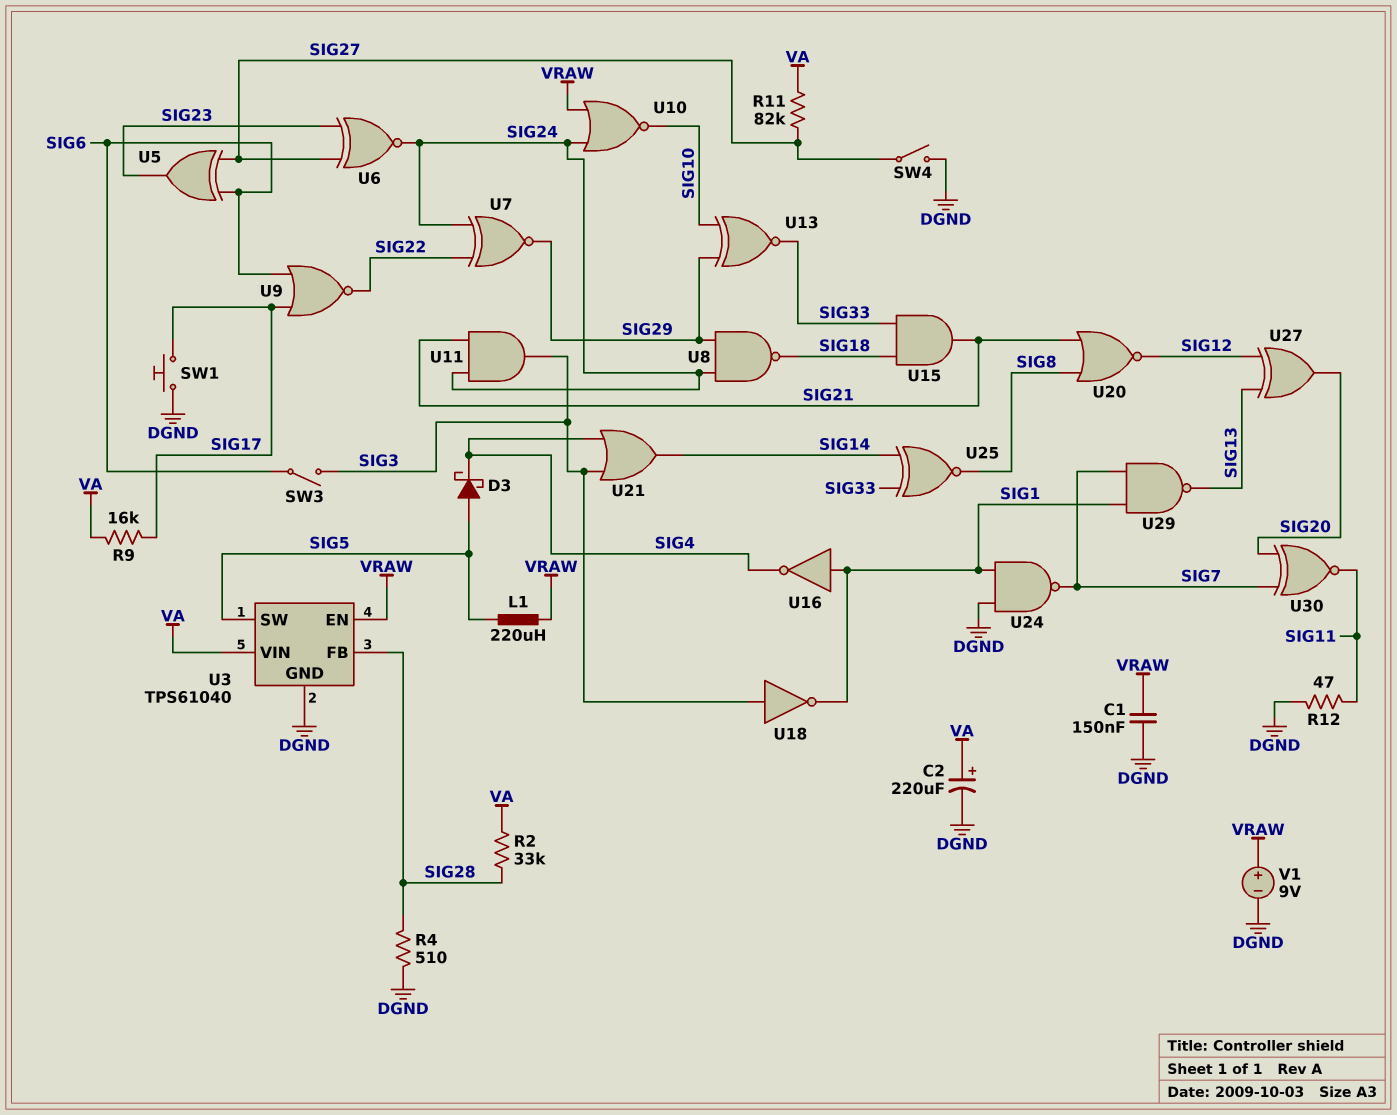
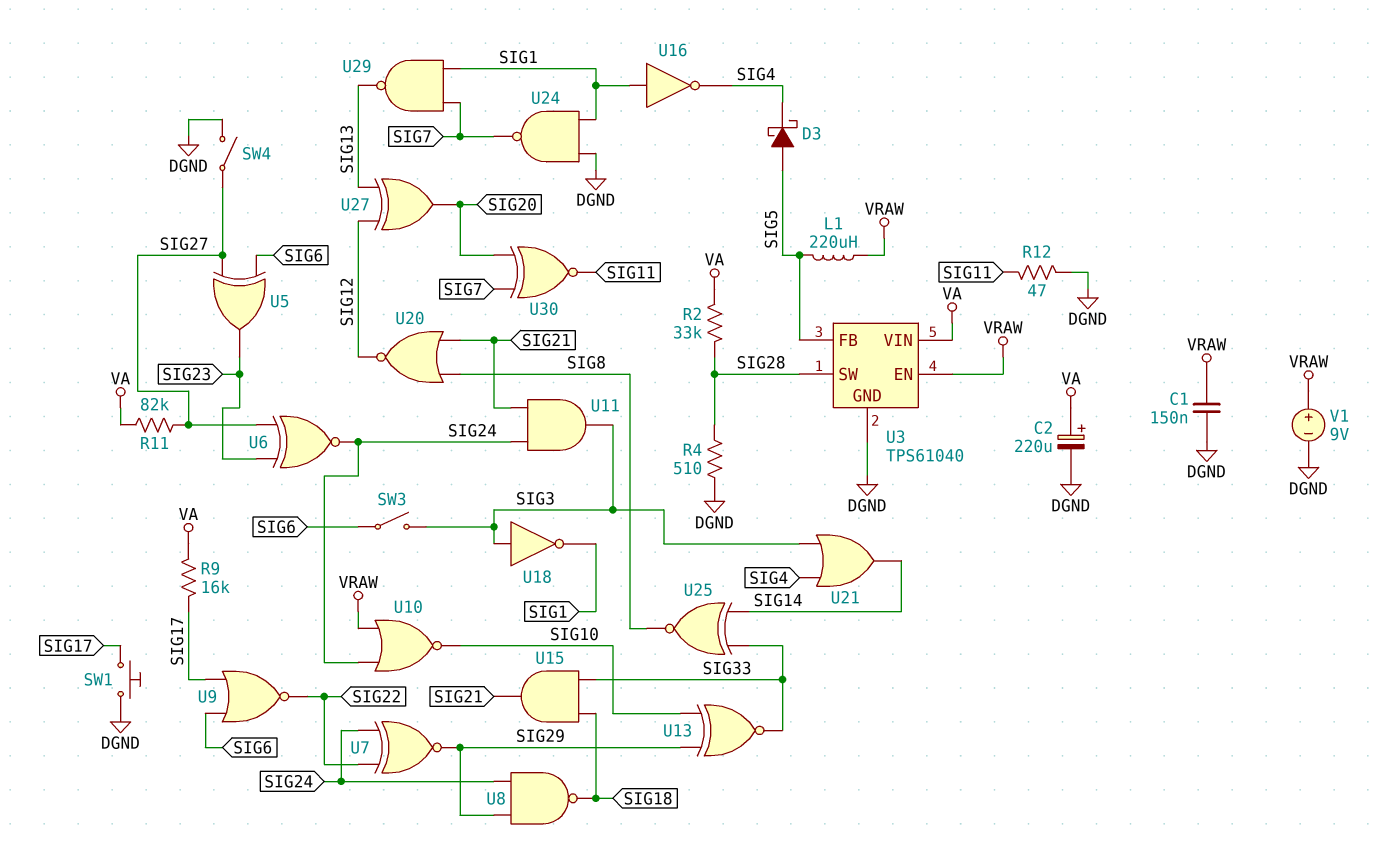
U3 pin FB: SIG28 -> SIG5
U3 pin SW: SIG5 -> SIG28

